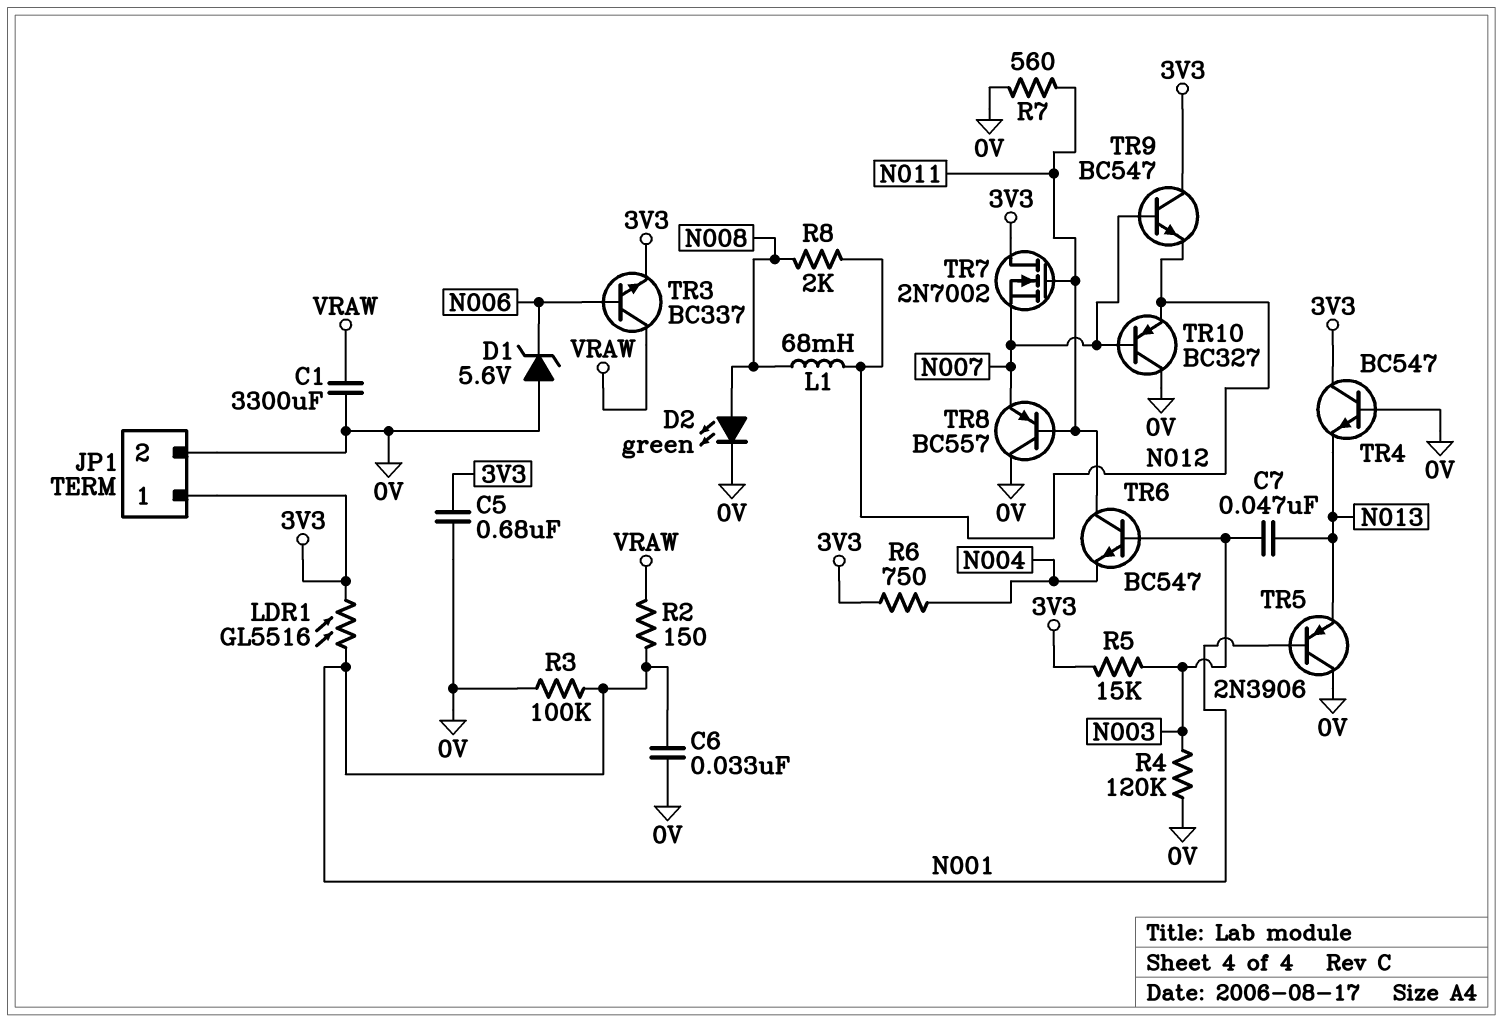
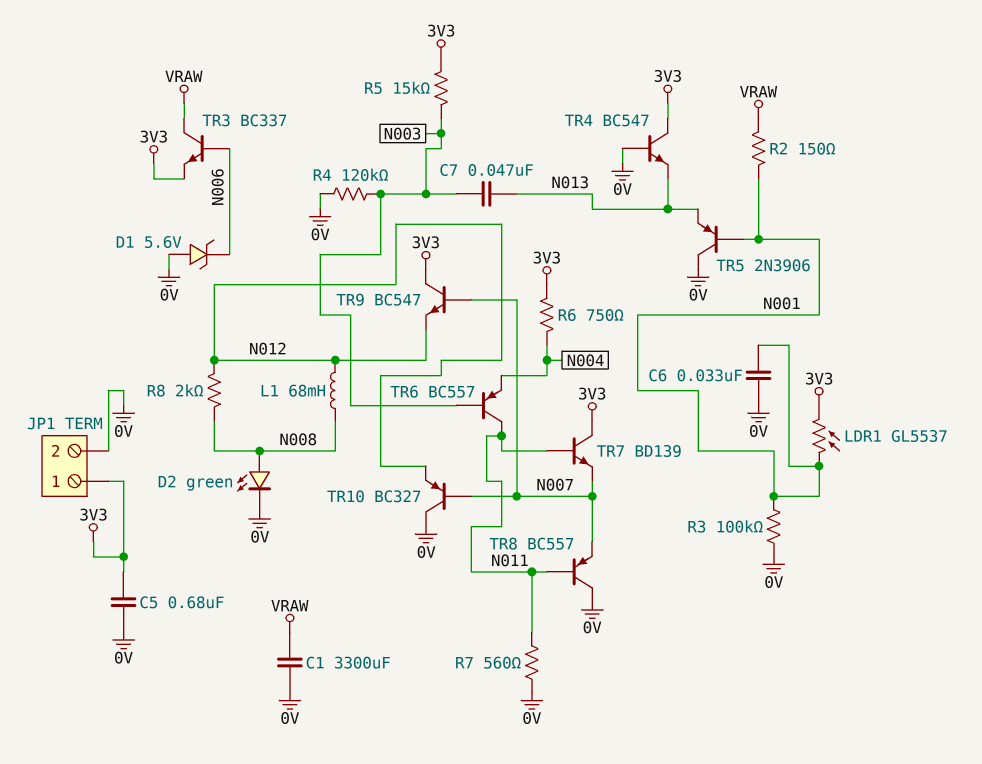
LDR1: GL5516 (3V3, N001) -> GL5537 (3V3, N001)
TR6: NPN BC547 (B N003, C N011, E N004) -> PNP BC557 (B N003, C N011, E N004)
TR7: NMOS 2N7002 (G N011, D 3V3, S N007) -> NPN BD139 (B N011, C 3V3, E N007)

